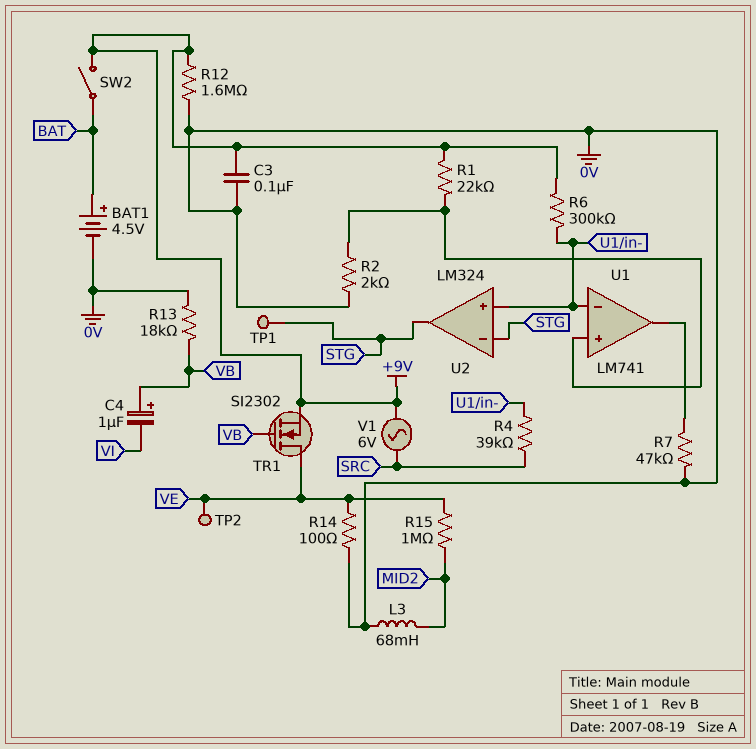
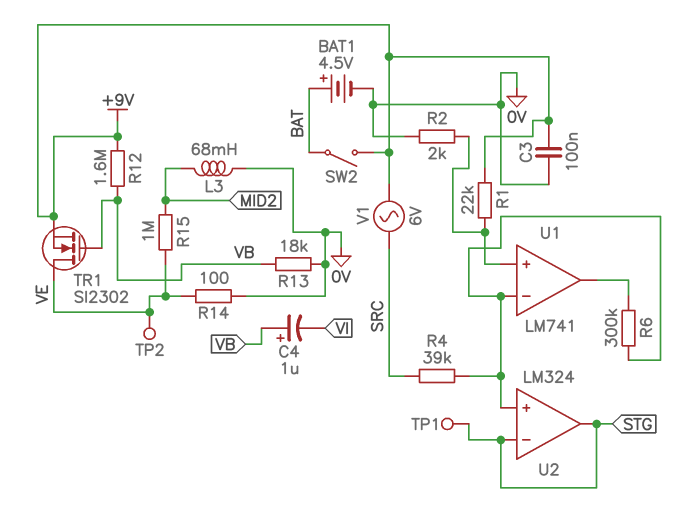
R6: 300k (+9V, U1/in-) -> 300k (U1/in-, U1/out)
R7: 47k (0V, U1/out) -> none
R12: 1.6M (+9V, 0V) -> 1.6M (+9V, VB)

